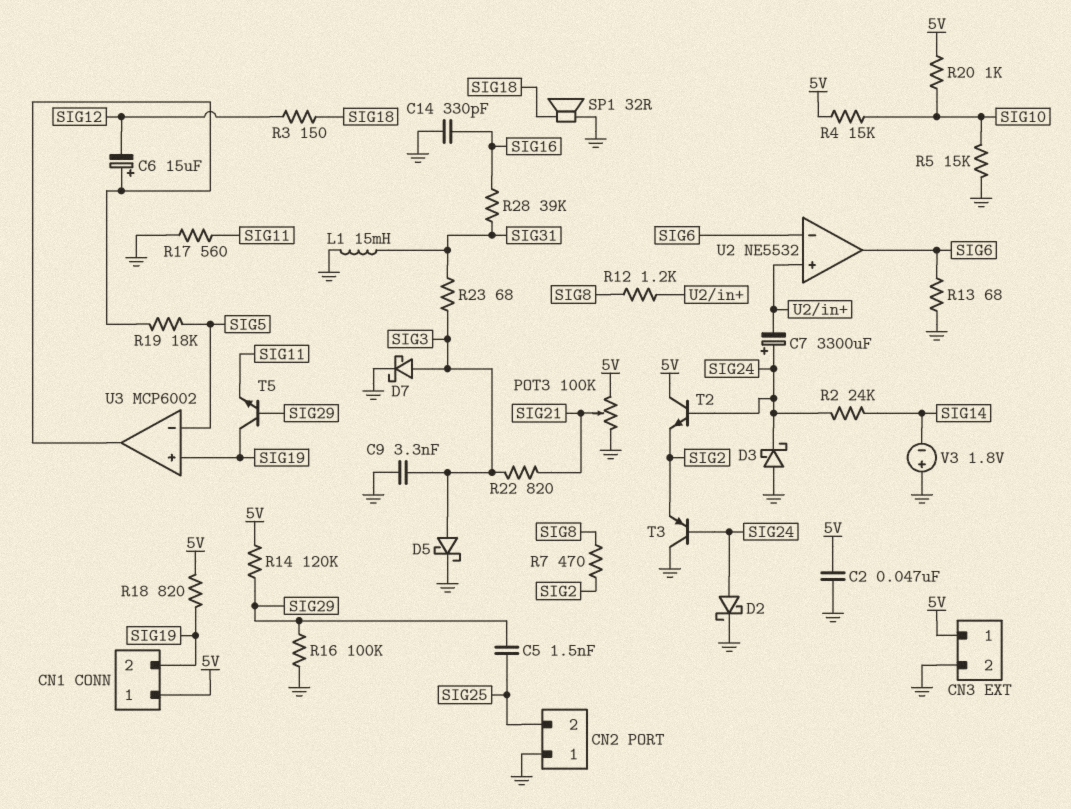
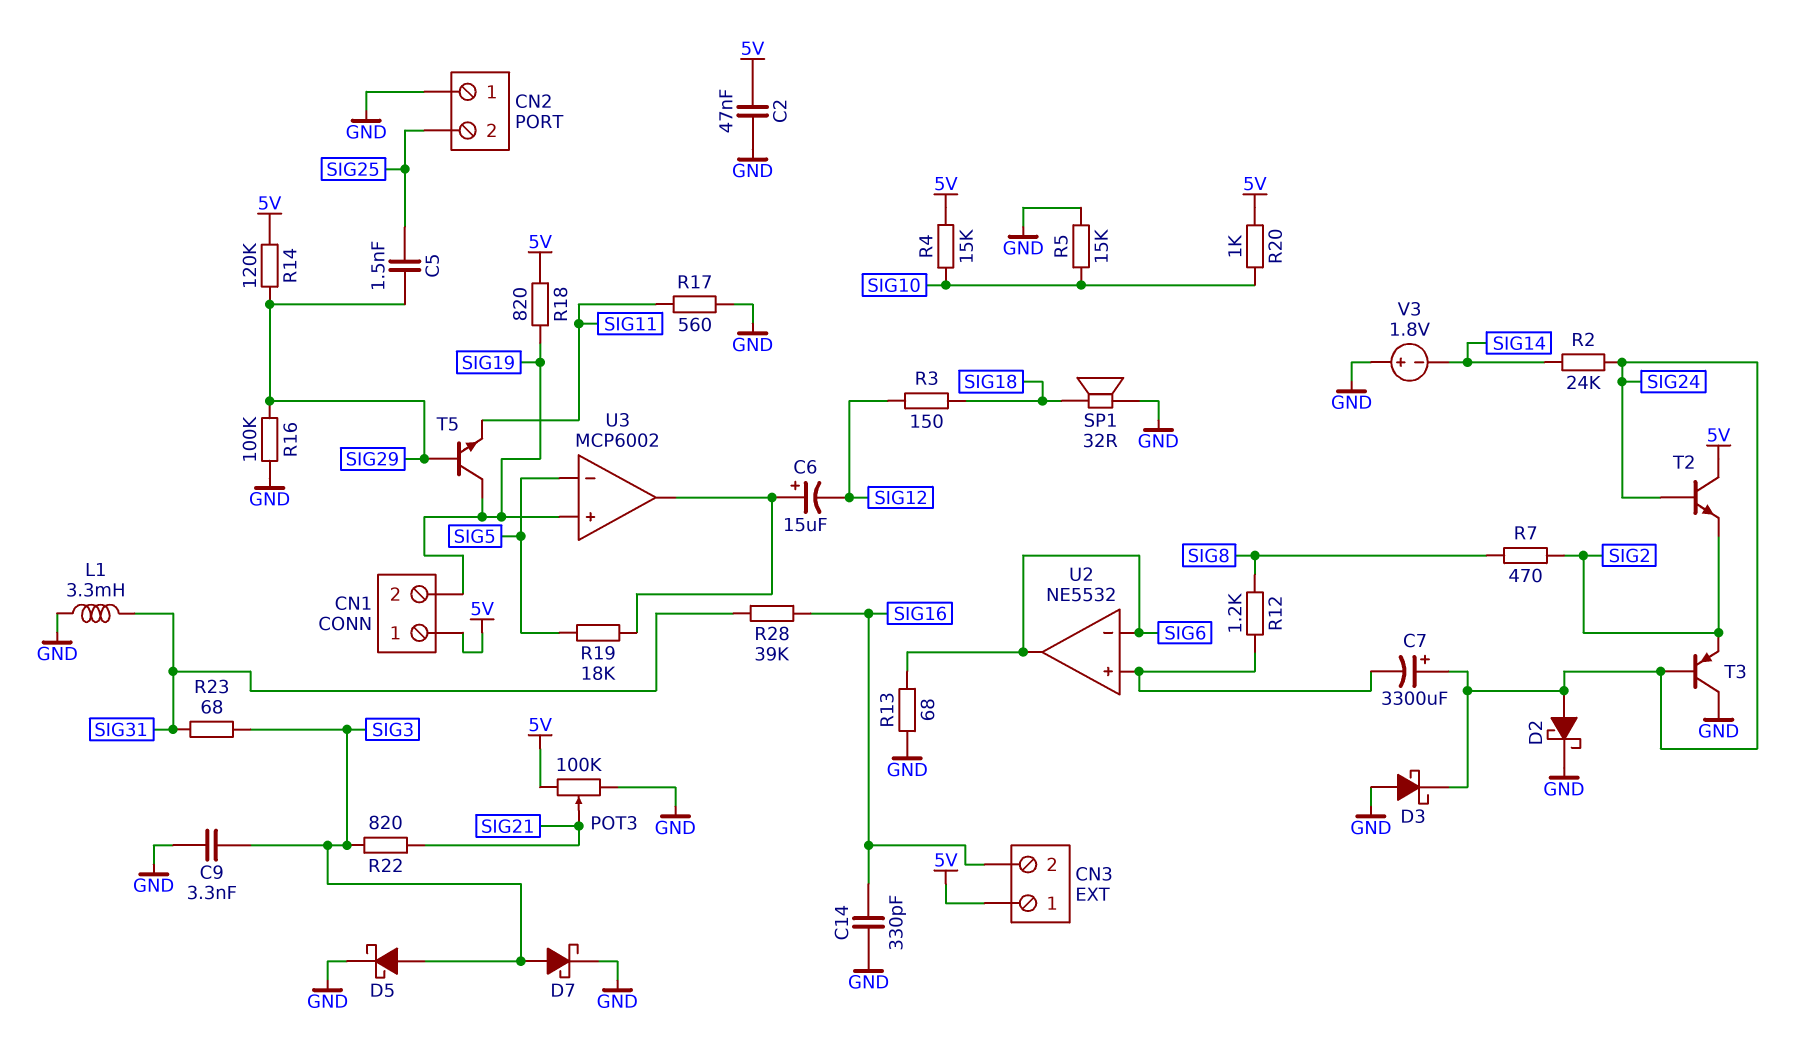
CN3 pin 2: GND -> SIG16
L1: 15mH (GND, SIG31) -> 3.3mH (GND, SIG31)

